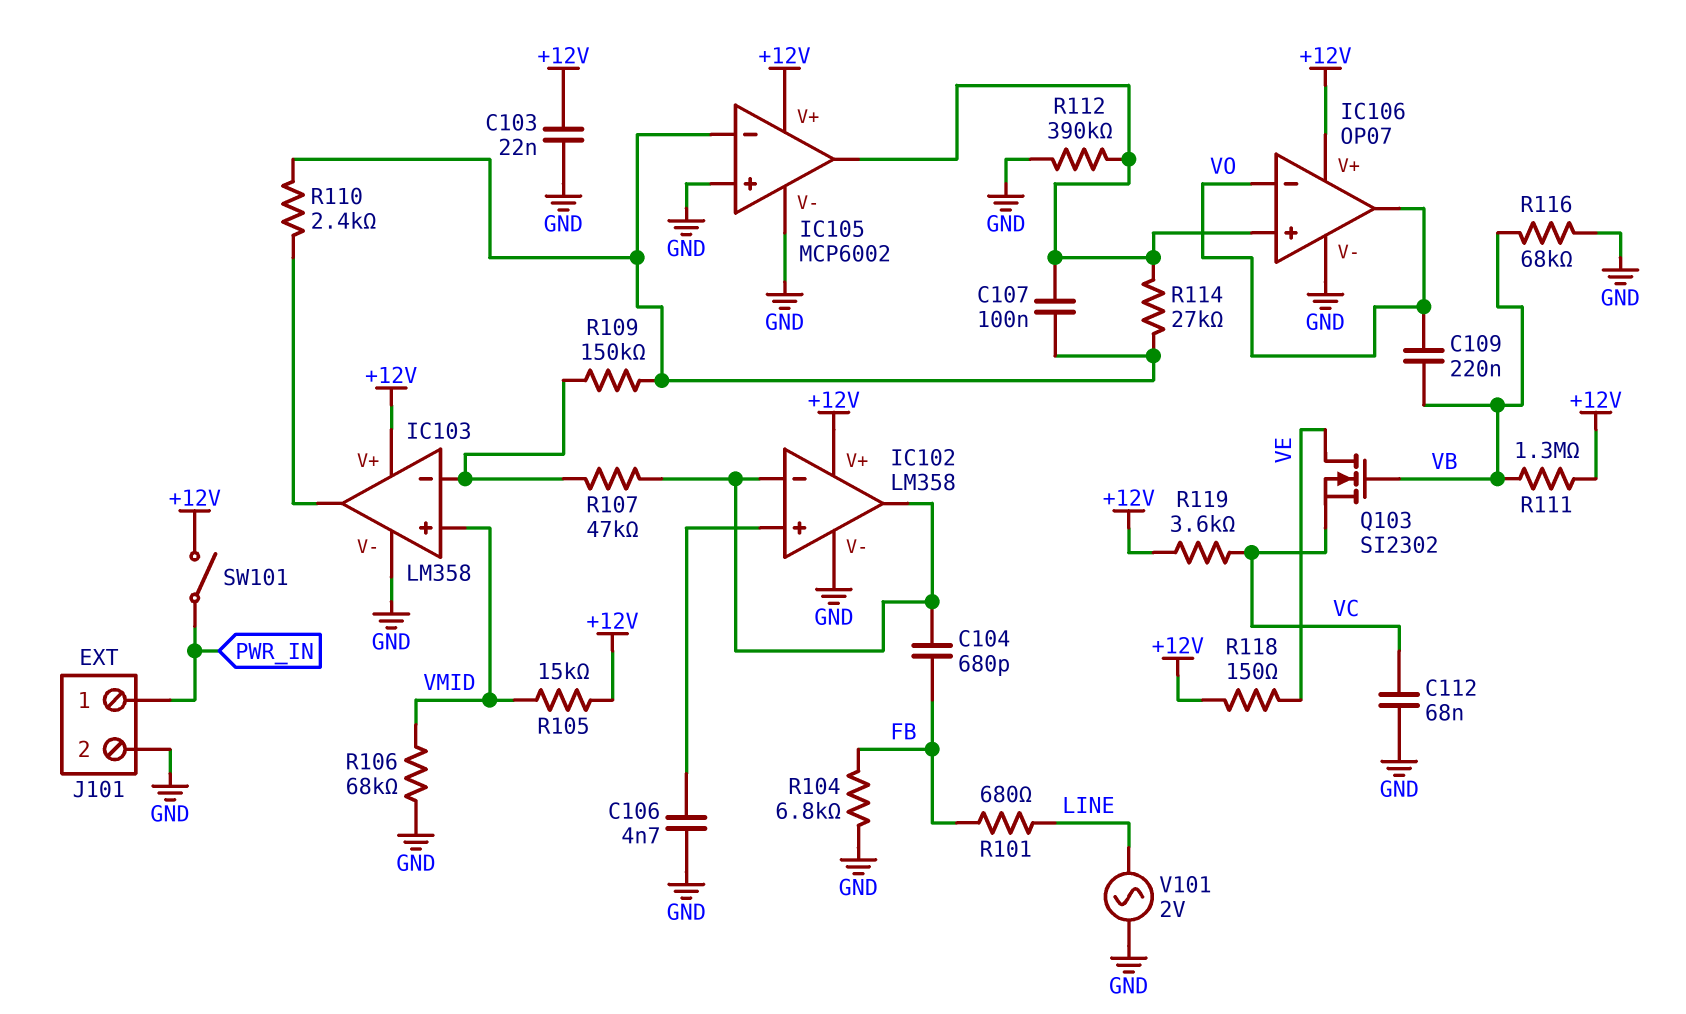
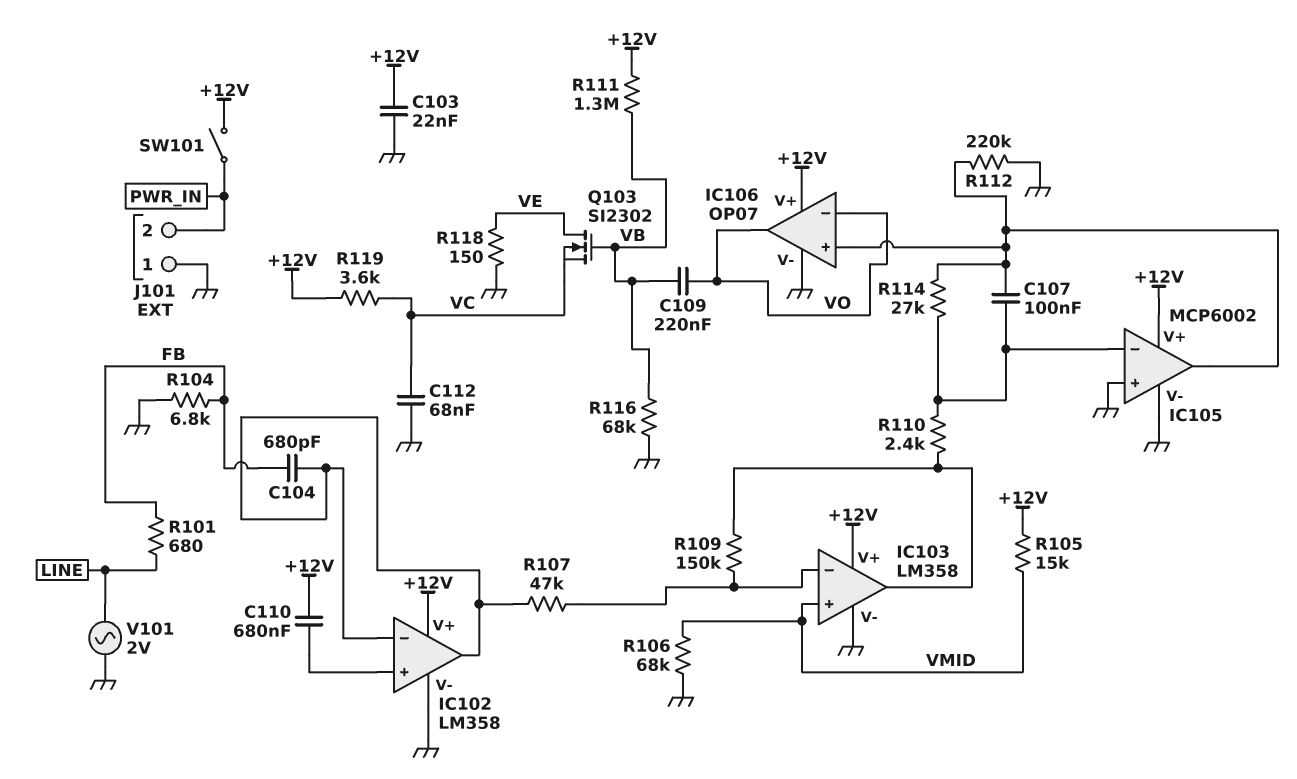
C106: 4.7nF (GND, IC102/in+) -> none
C110: none -> 680nF (+12V, IC102/in+)
J101 pin 1: PWR_IN -> GND
J101 pin 2: GND -> PWR_IN
R109: 150k (IC103/in-, IC105/in-) -> 150k (IC103/in-, IC103/out)
R112: 390k (GND, IC105/out) -> 220k (GND, IC105/out)
R118: 150 (+12V, VE) -> 150 (GND, VE)

